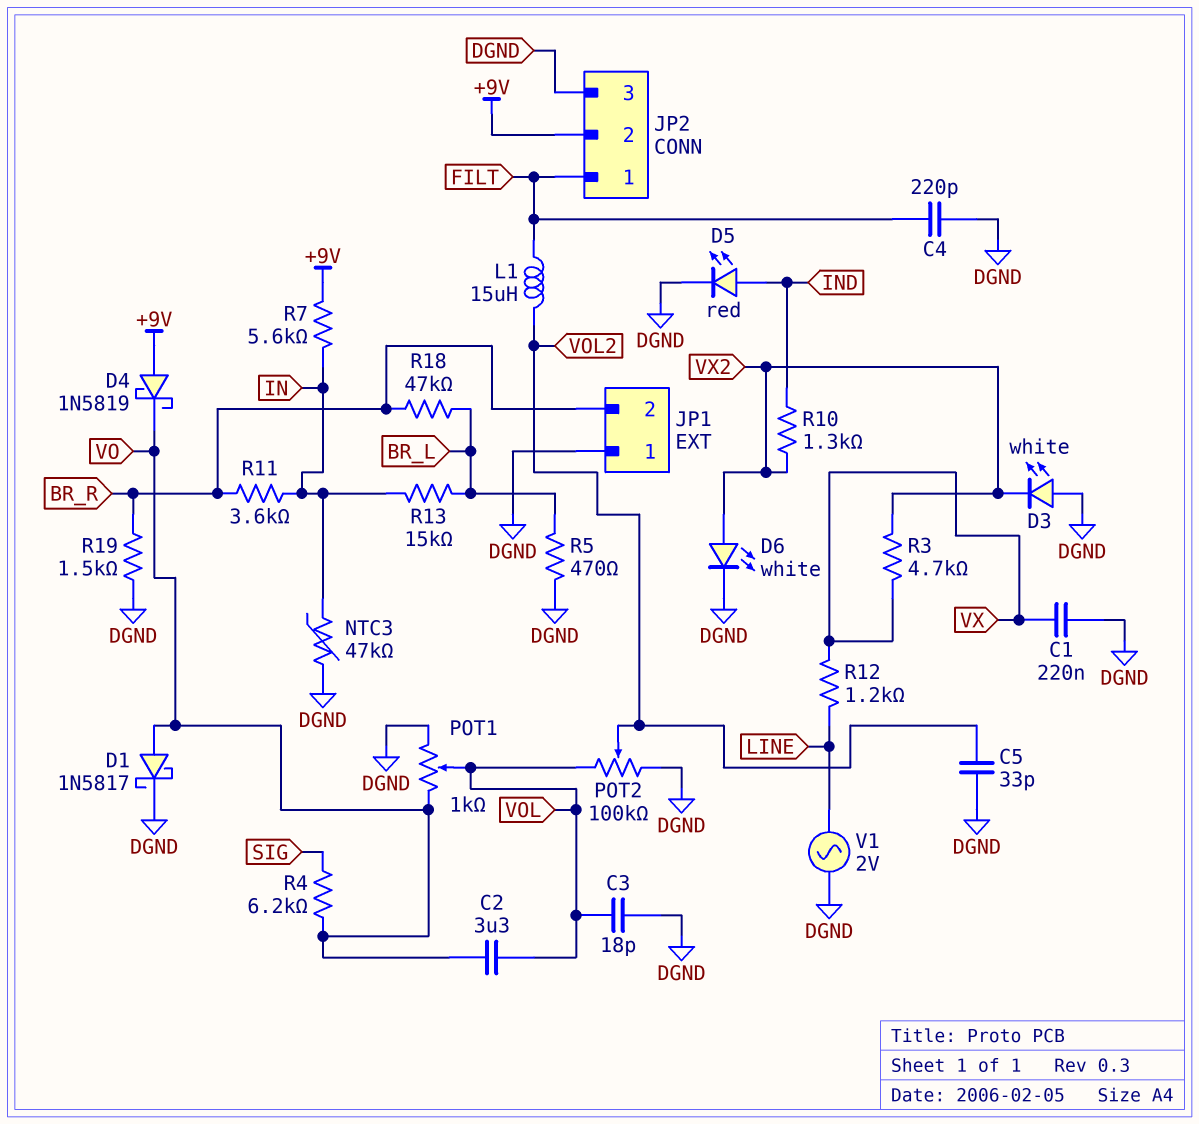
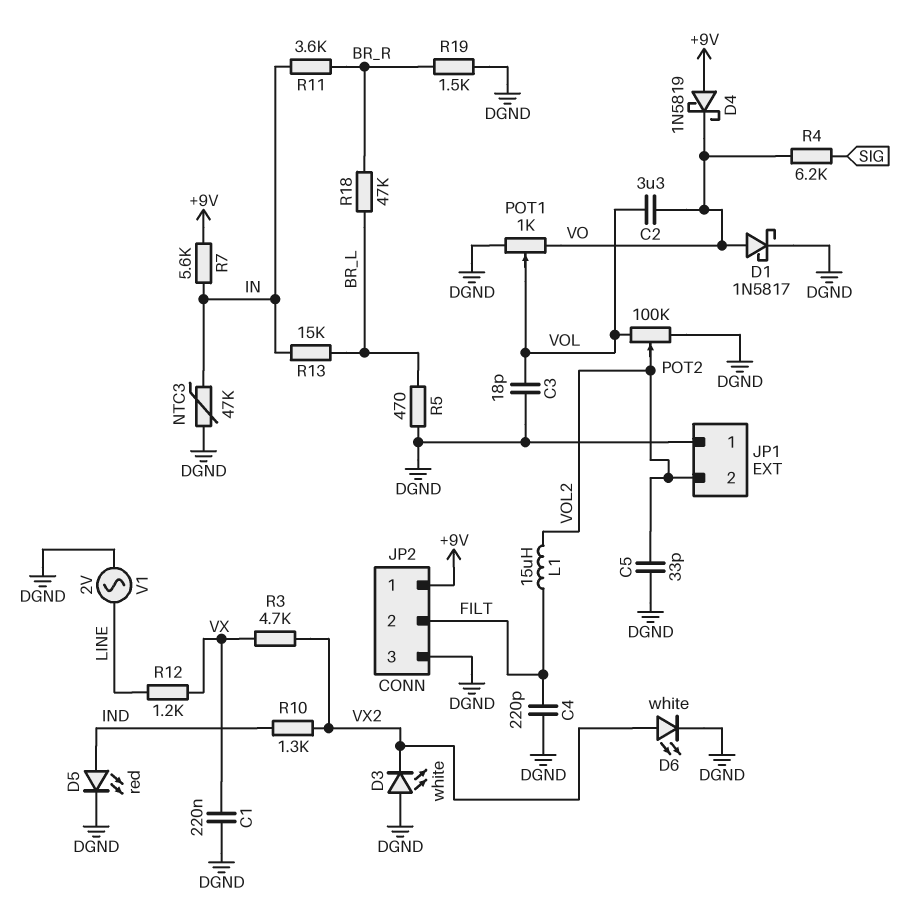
JP1 pin 2: BR_R -> VOL2
JP2 pin 1: FILT -> +9V
JP2 pin 2: +9V -> FILT

